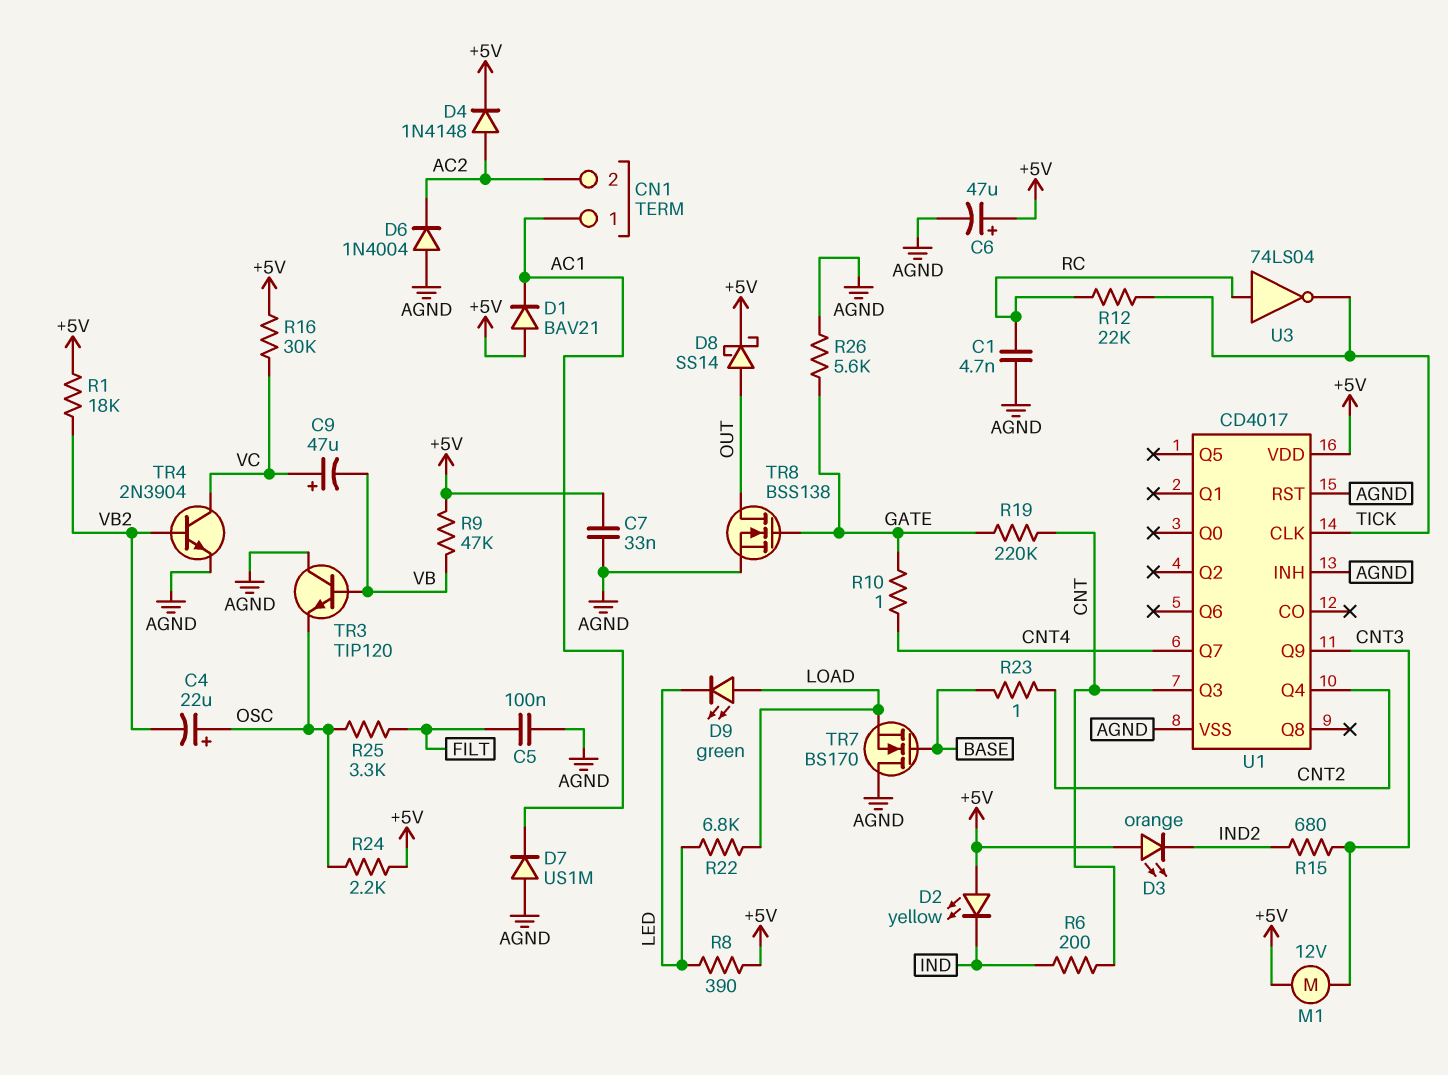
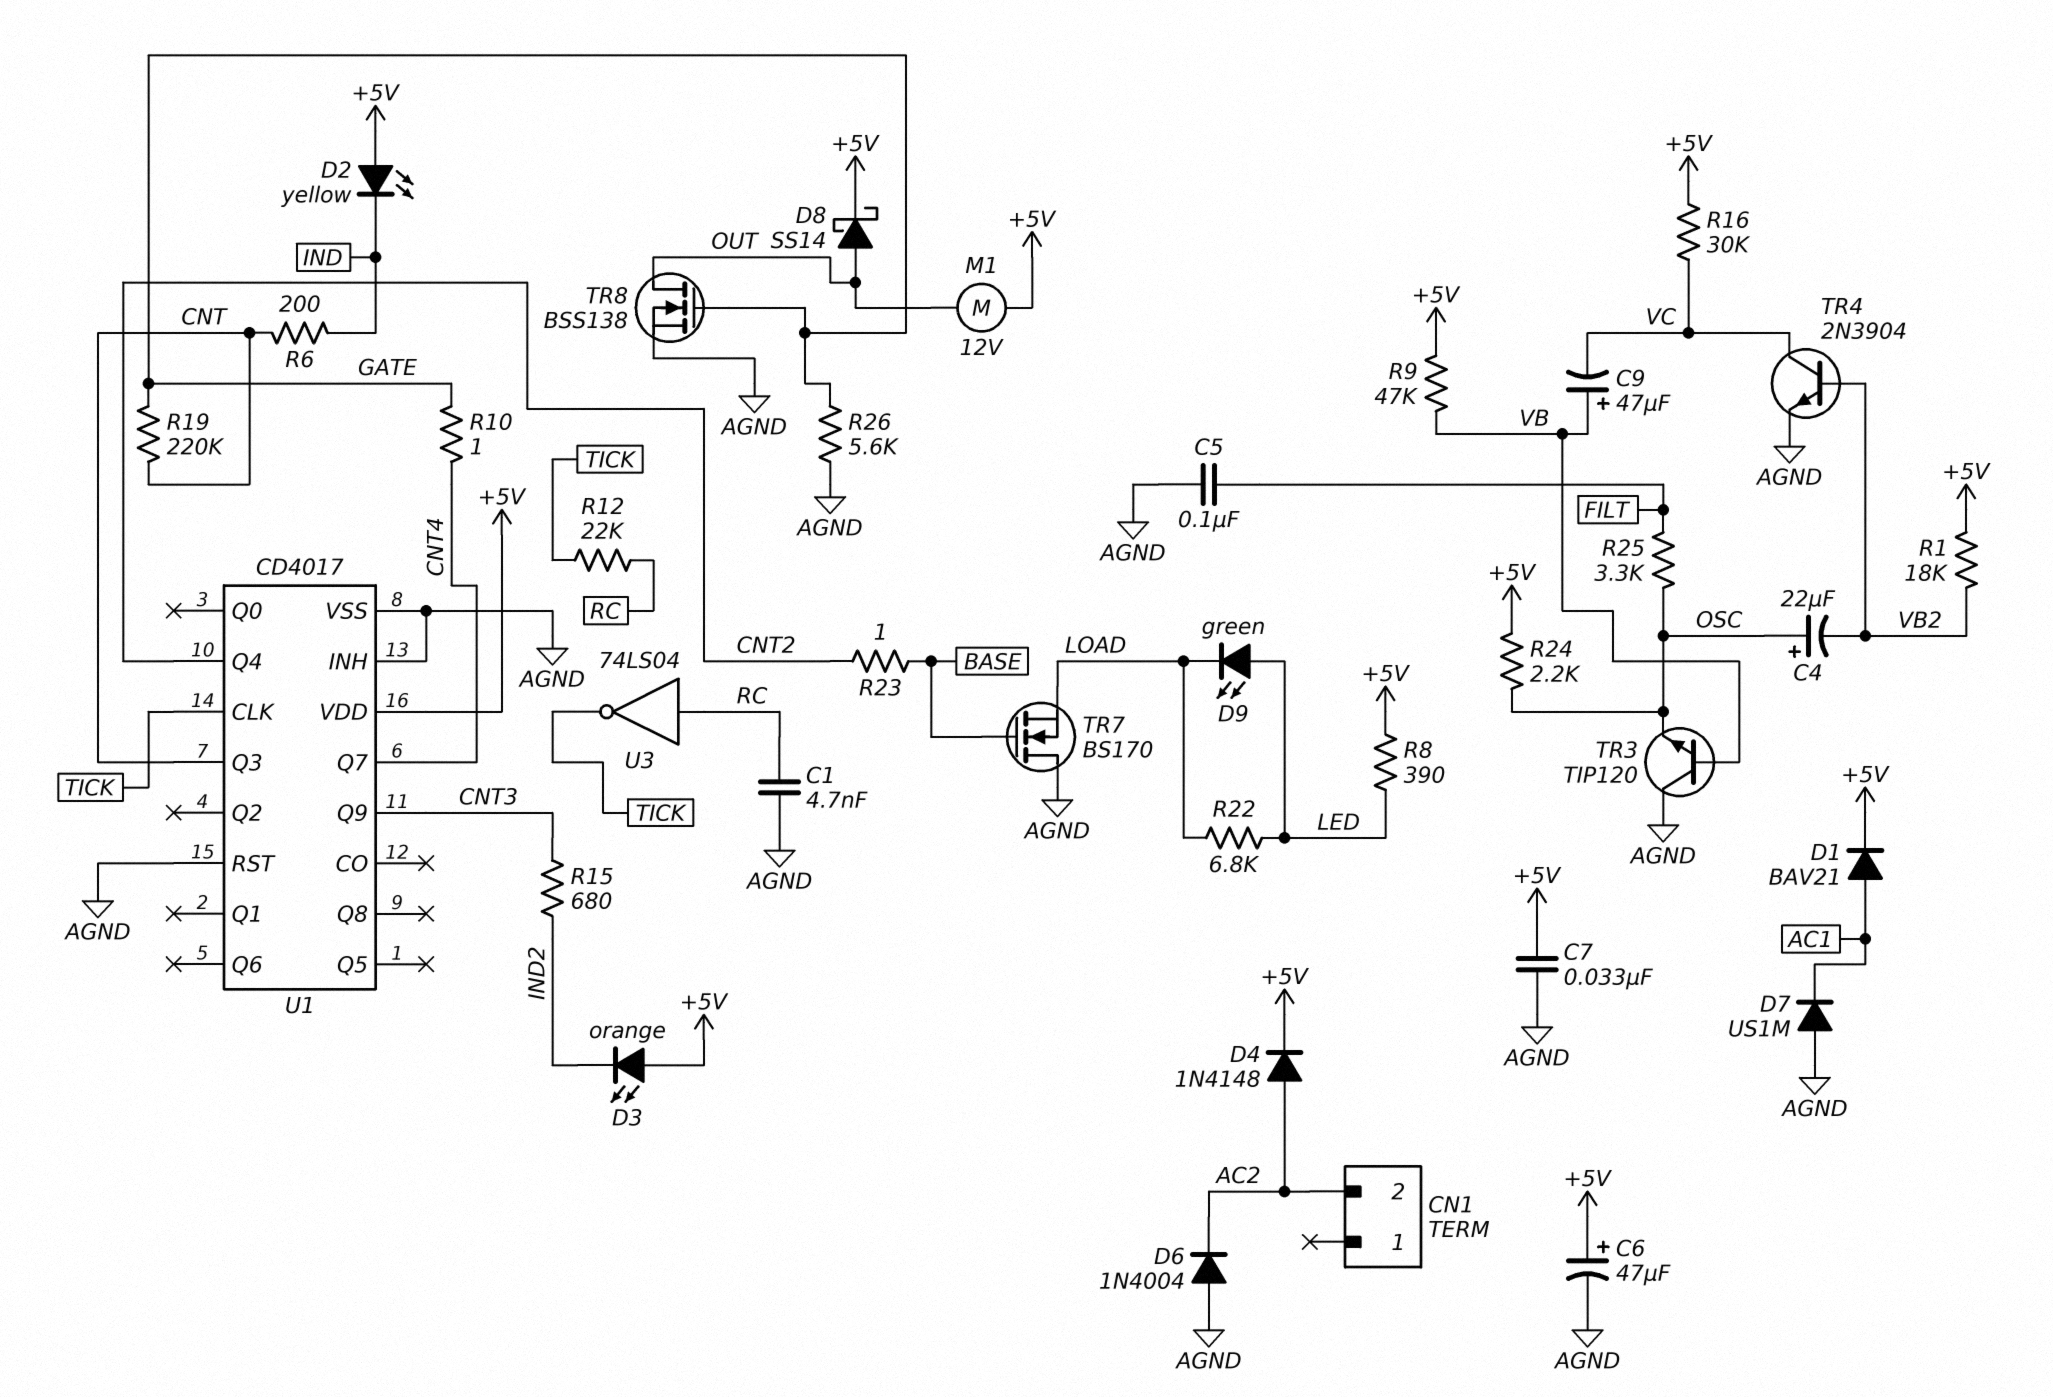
C9: 47uF (plus VC, minus VB) -> 47uF (plus VB, minus VC)
CN1 pin 1: AC1 -> none
D1: diode BAV21 (A +5V, K AC1) -> diode BAV21 (A AC1, K +5V)
D9: LED green (A LOAD, K LED) -> LED green (A LED, K LOAD)
M1: motor 12V (+5V, CNT3) -> motor 12V (+5V, OUT)

